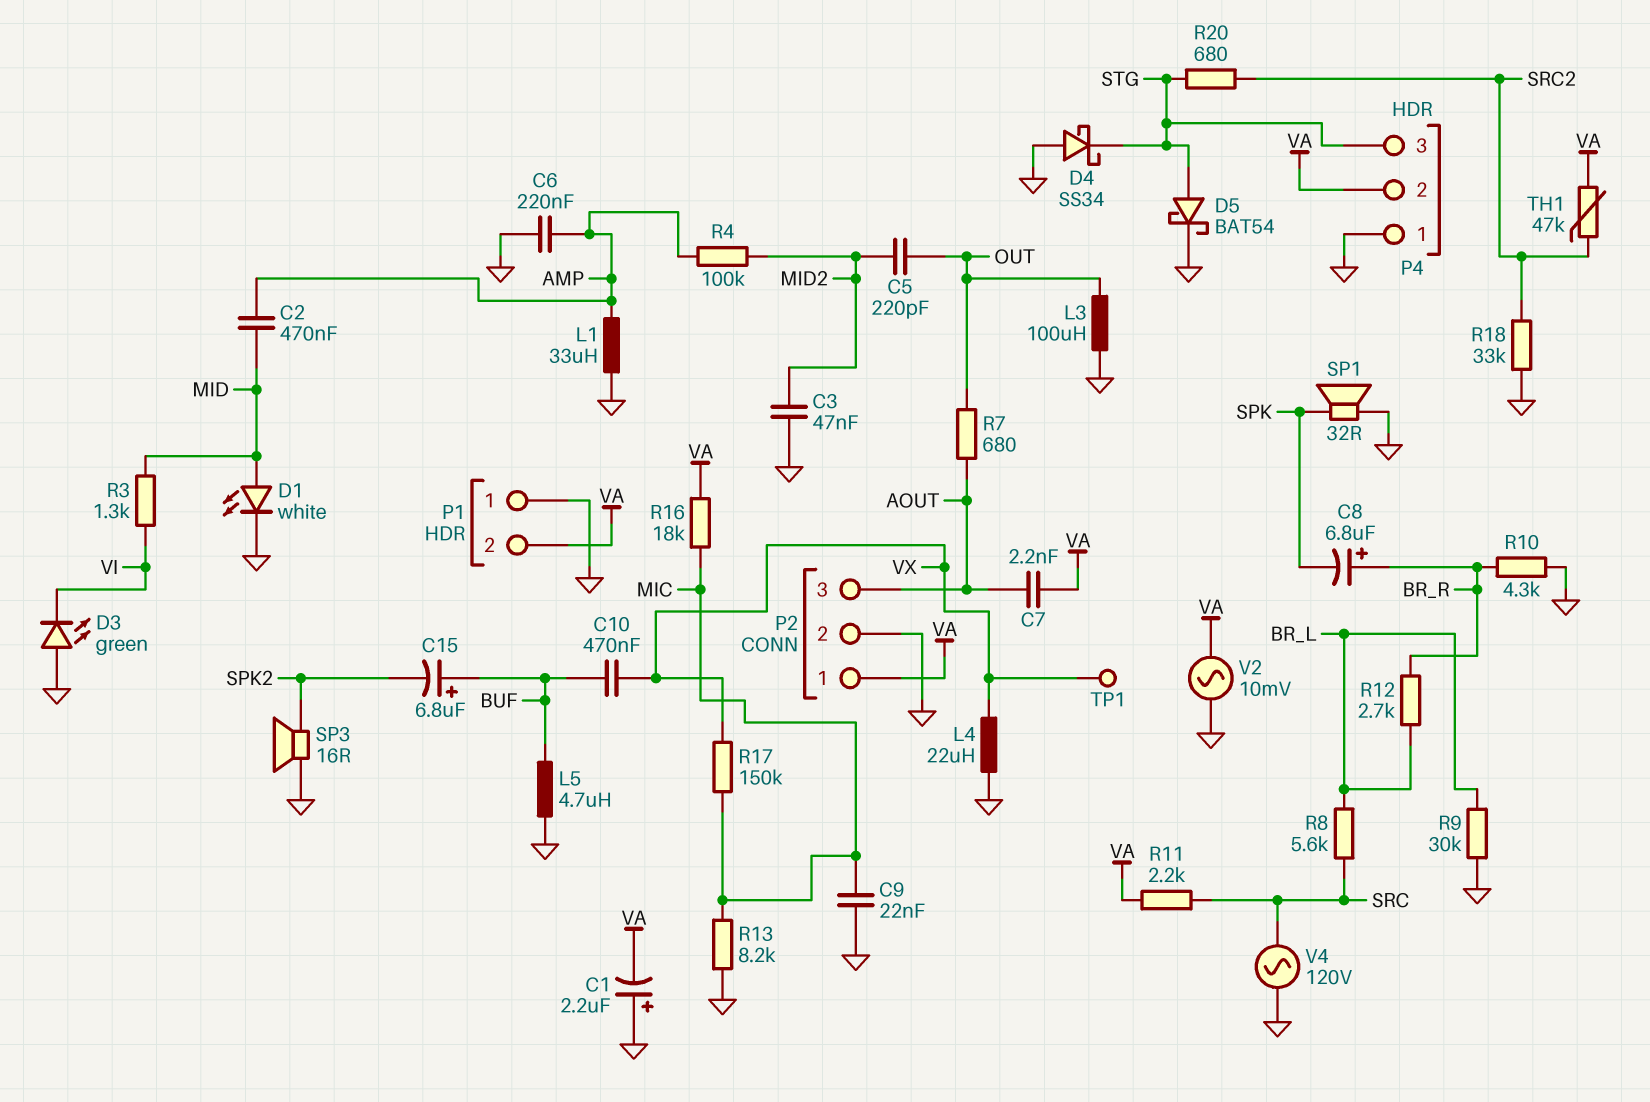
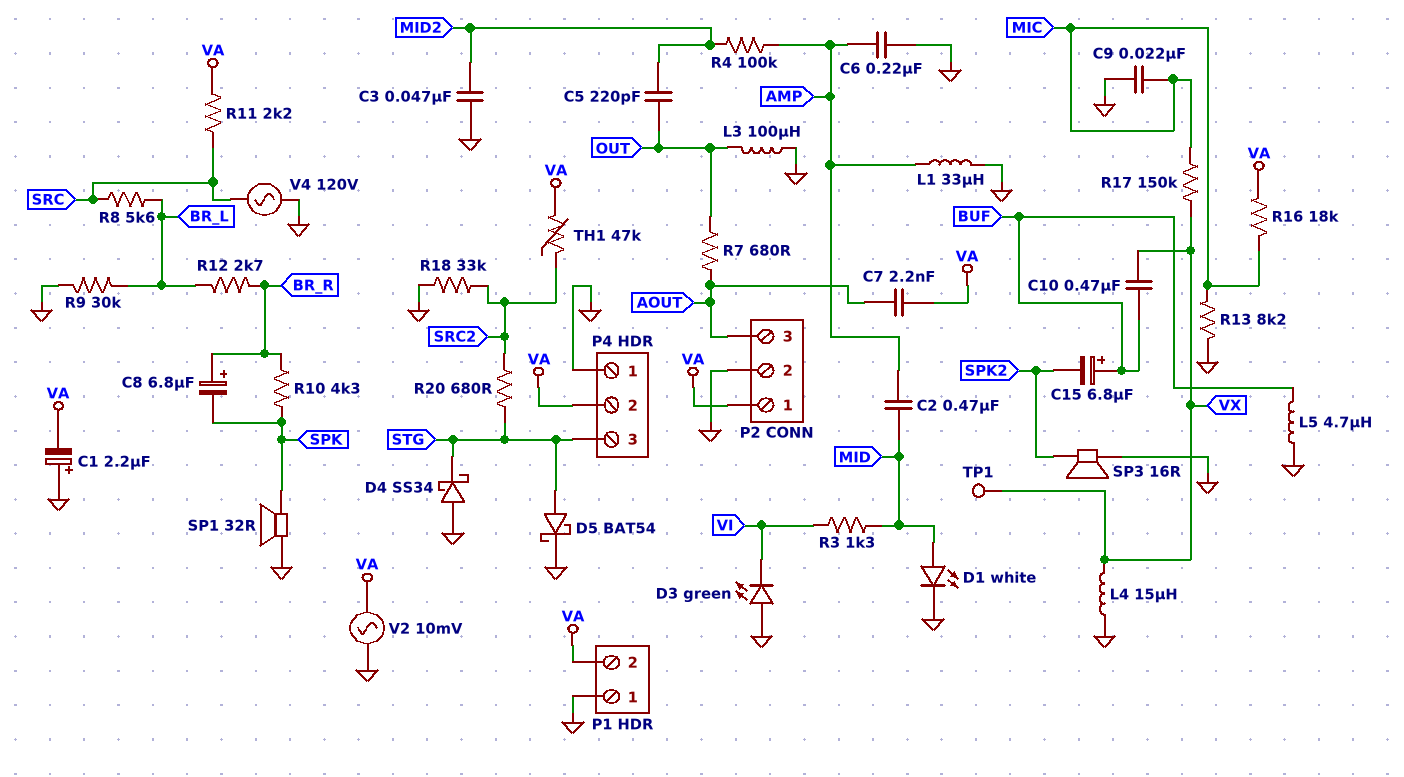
L4: 22uH (GND, VX) -> 15uH (GND, VX)
R10: 4.3k (BR_R, GND) -> 4.3k (BR_R, SPK)

